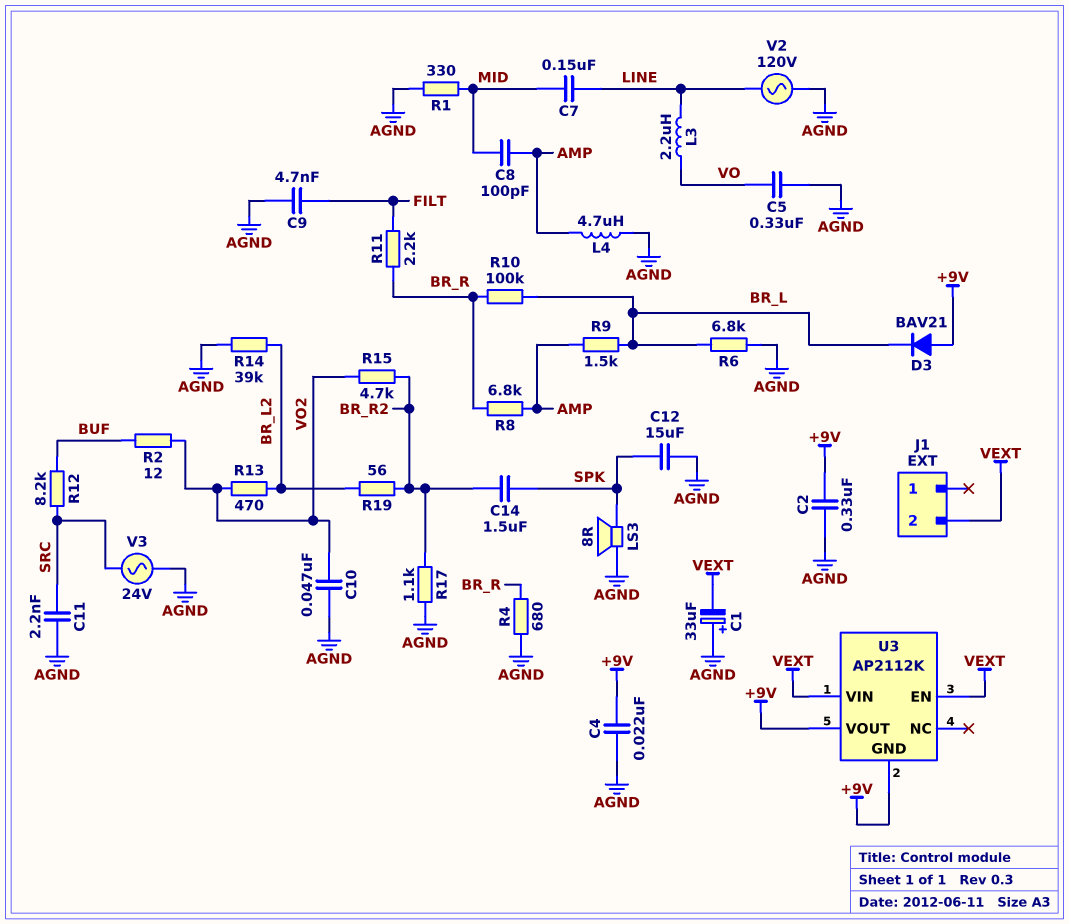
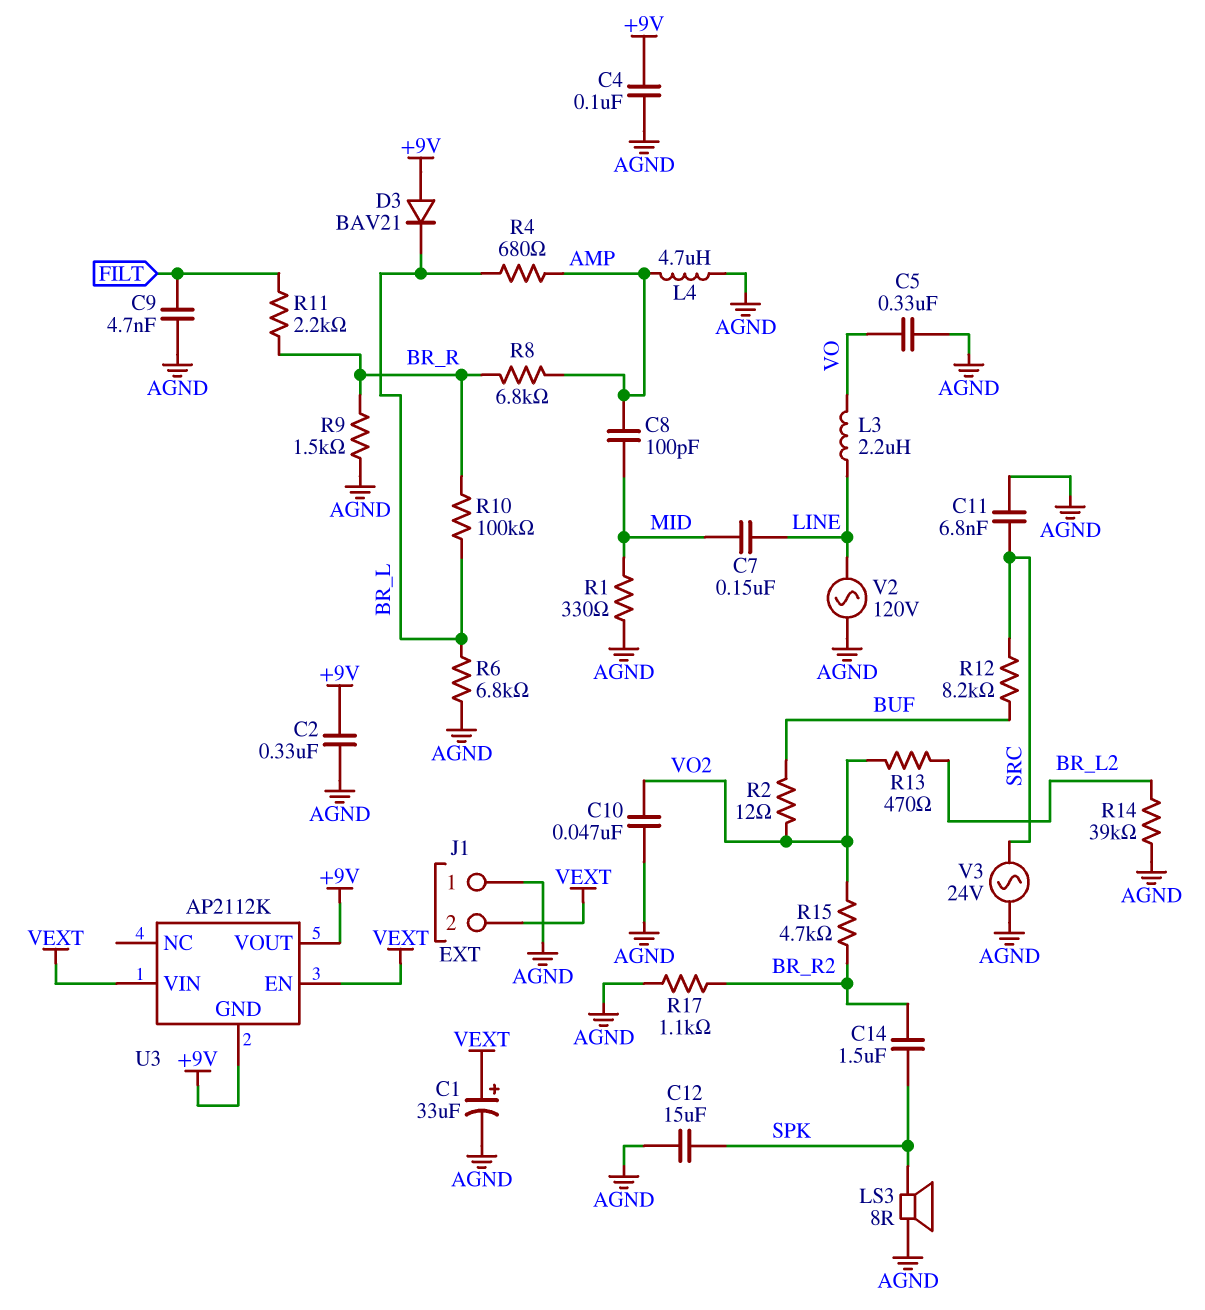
C1: 33uF (plus AGND, minus VEXT) -> 33uF (plus VEXT, minus AGND)
C4: 22nF (+9V, AGND) -> 100nF (+9V, AGND)
C11: 2.2nF (AGND, SRC) -> 6.8nF (AGND, SRC)
J1 pin 1: none -> AGND
R4: 680 (AGND, BR_R) -> 680 (AMP, BR_L)
R9: 1.5k (AMP, BR_L) -> 1.5k (AGND, BR_R)
R19: 56 (BR_L2, BR_R2) -> none

